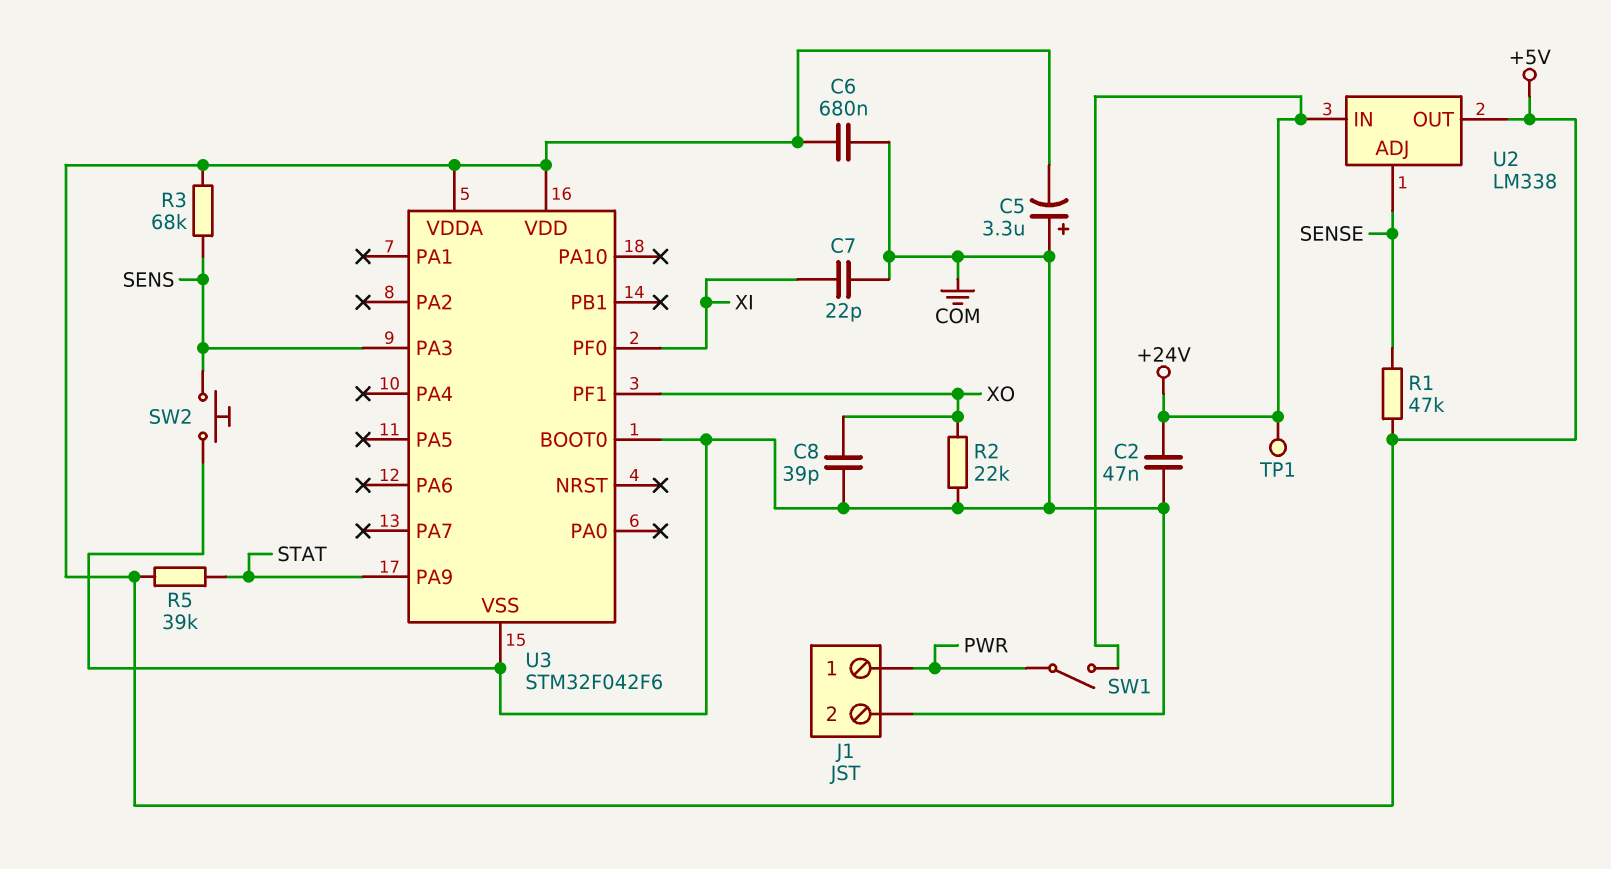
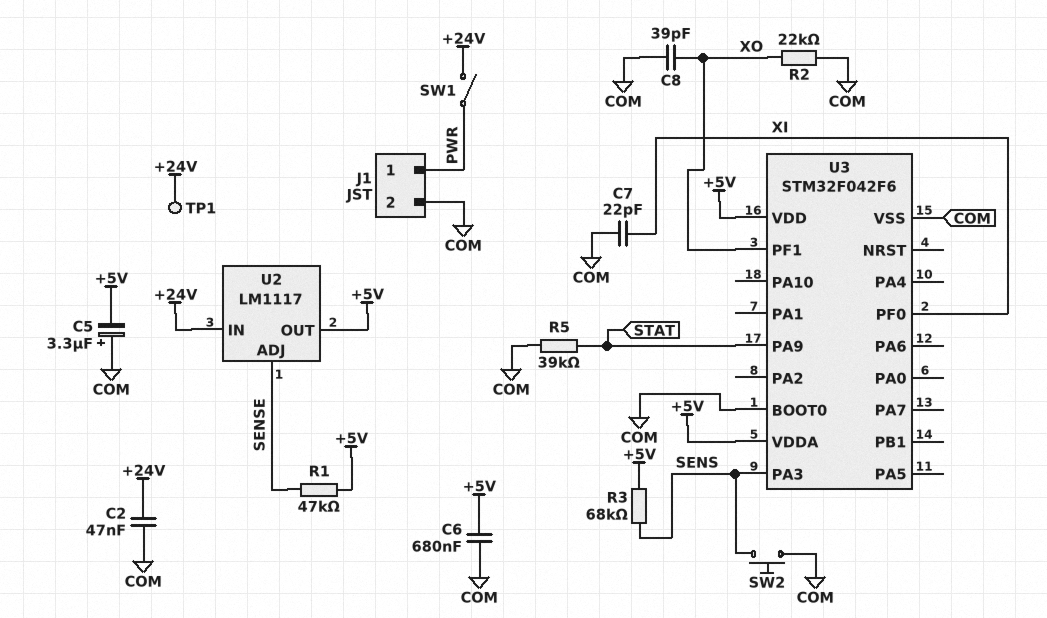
R5: 39k (+5V, STAT) -> 39k (COM, STAT)
U2: LM338 -> LM1117

